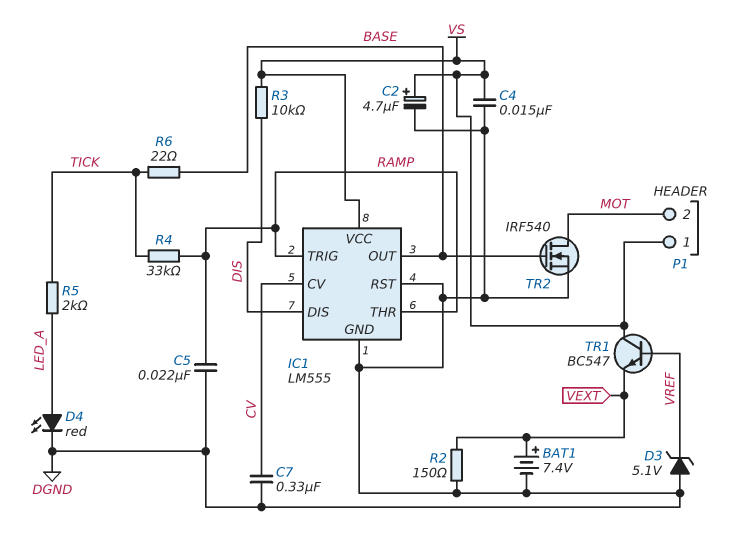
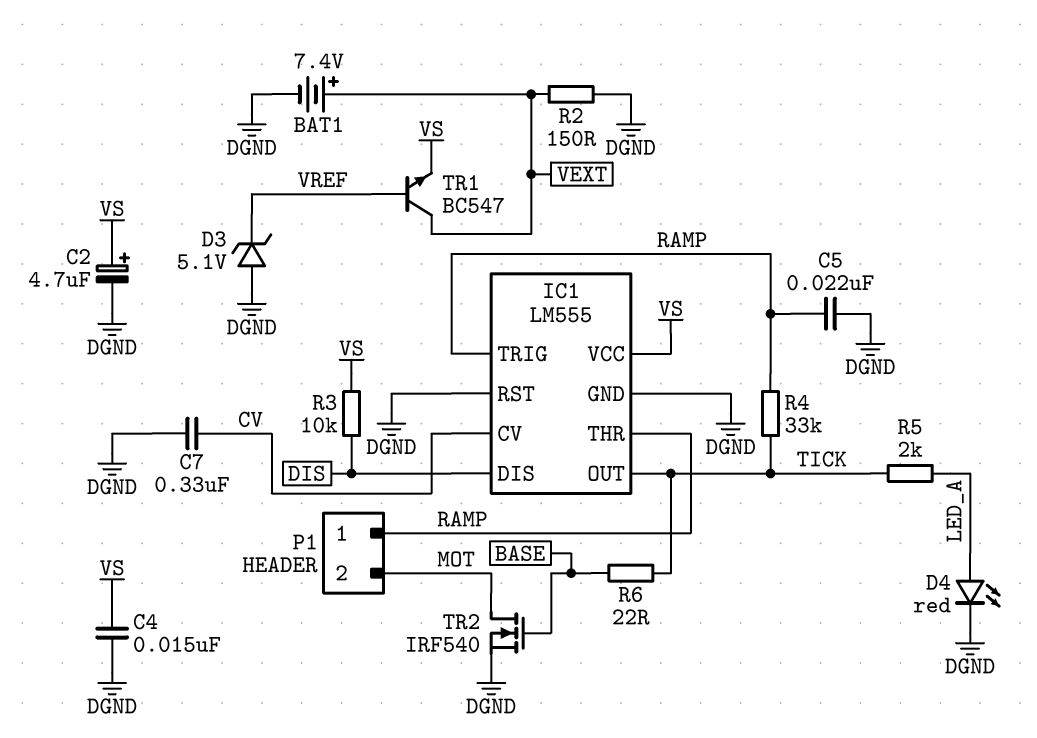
IC1 pin OUT: BASE -> TICK
P1 pin 1: VS -> RAMP
TR1: NPN BC547 (B VREF, C VS, E VEXT) -> NPN BC547 (B VREF, C VEXT, E VS)

